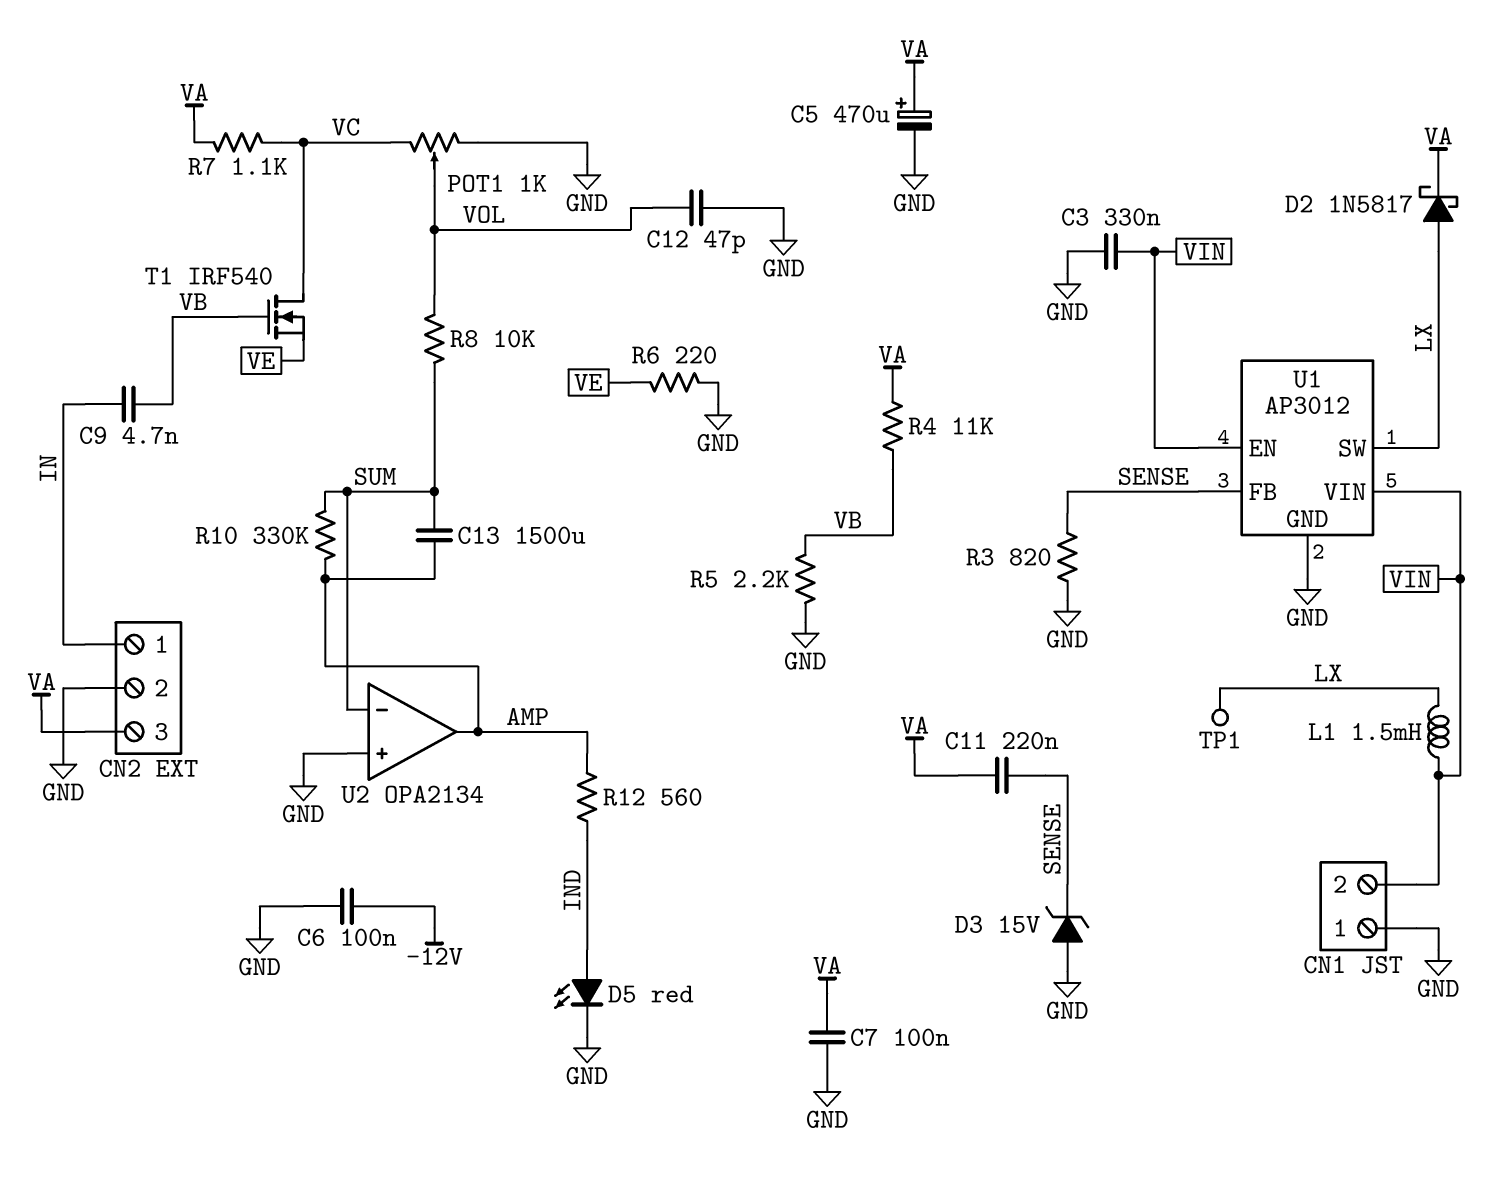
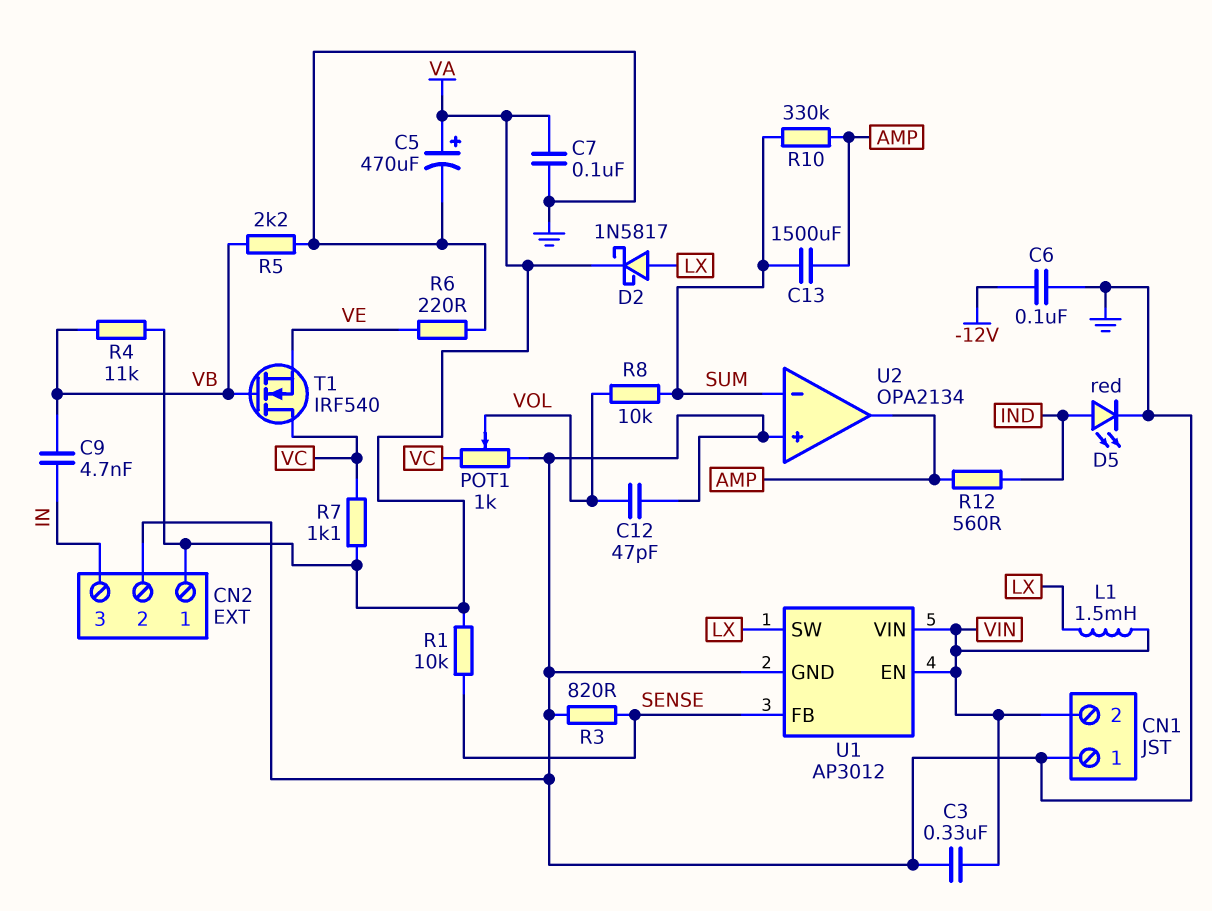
C11: 220nF (SENSE, VA) -> none
CN2 pin 1: IN -> VA
CN2 pin 3: VA -> IN
D3: zener 15V (A GND, K SENSE) -> none
R1: none -> 10k (SENSE, VA)
TP1: test point (LX) -> none

